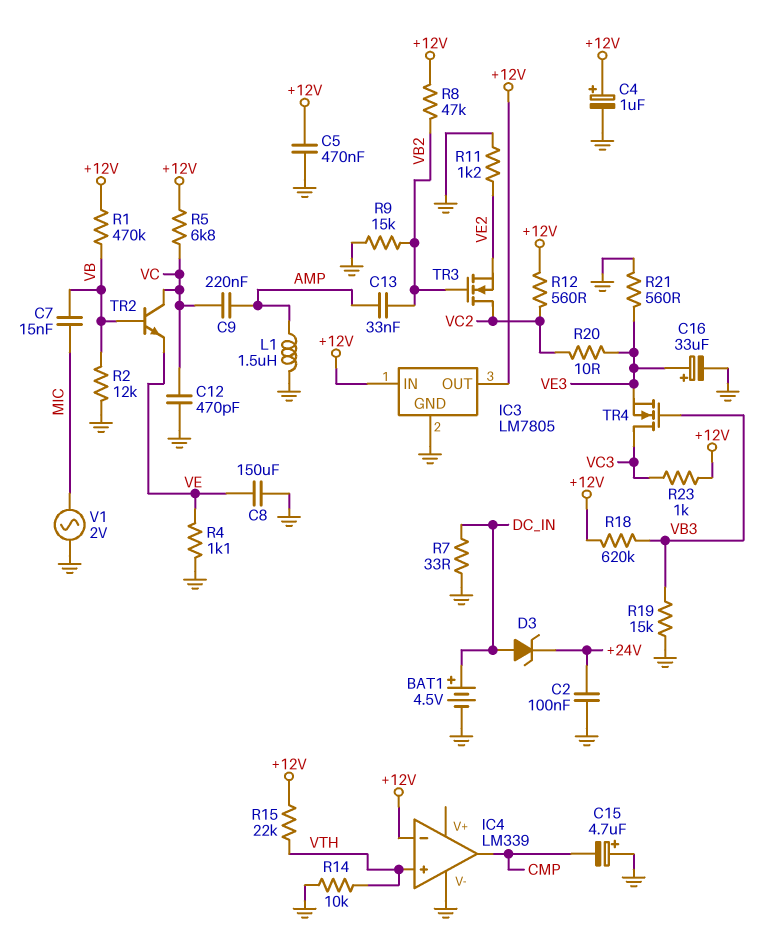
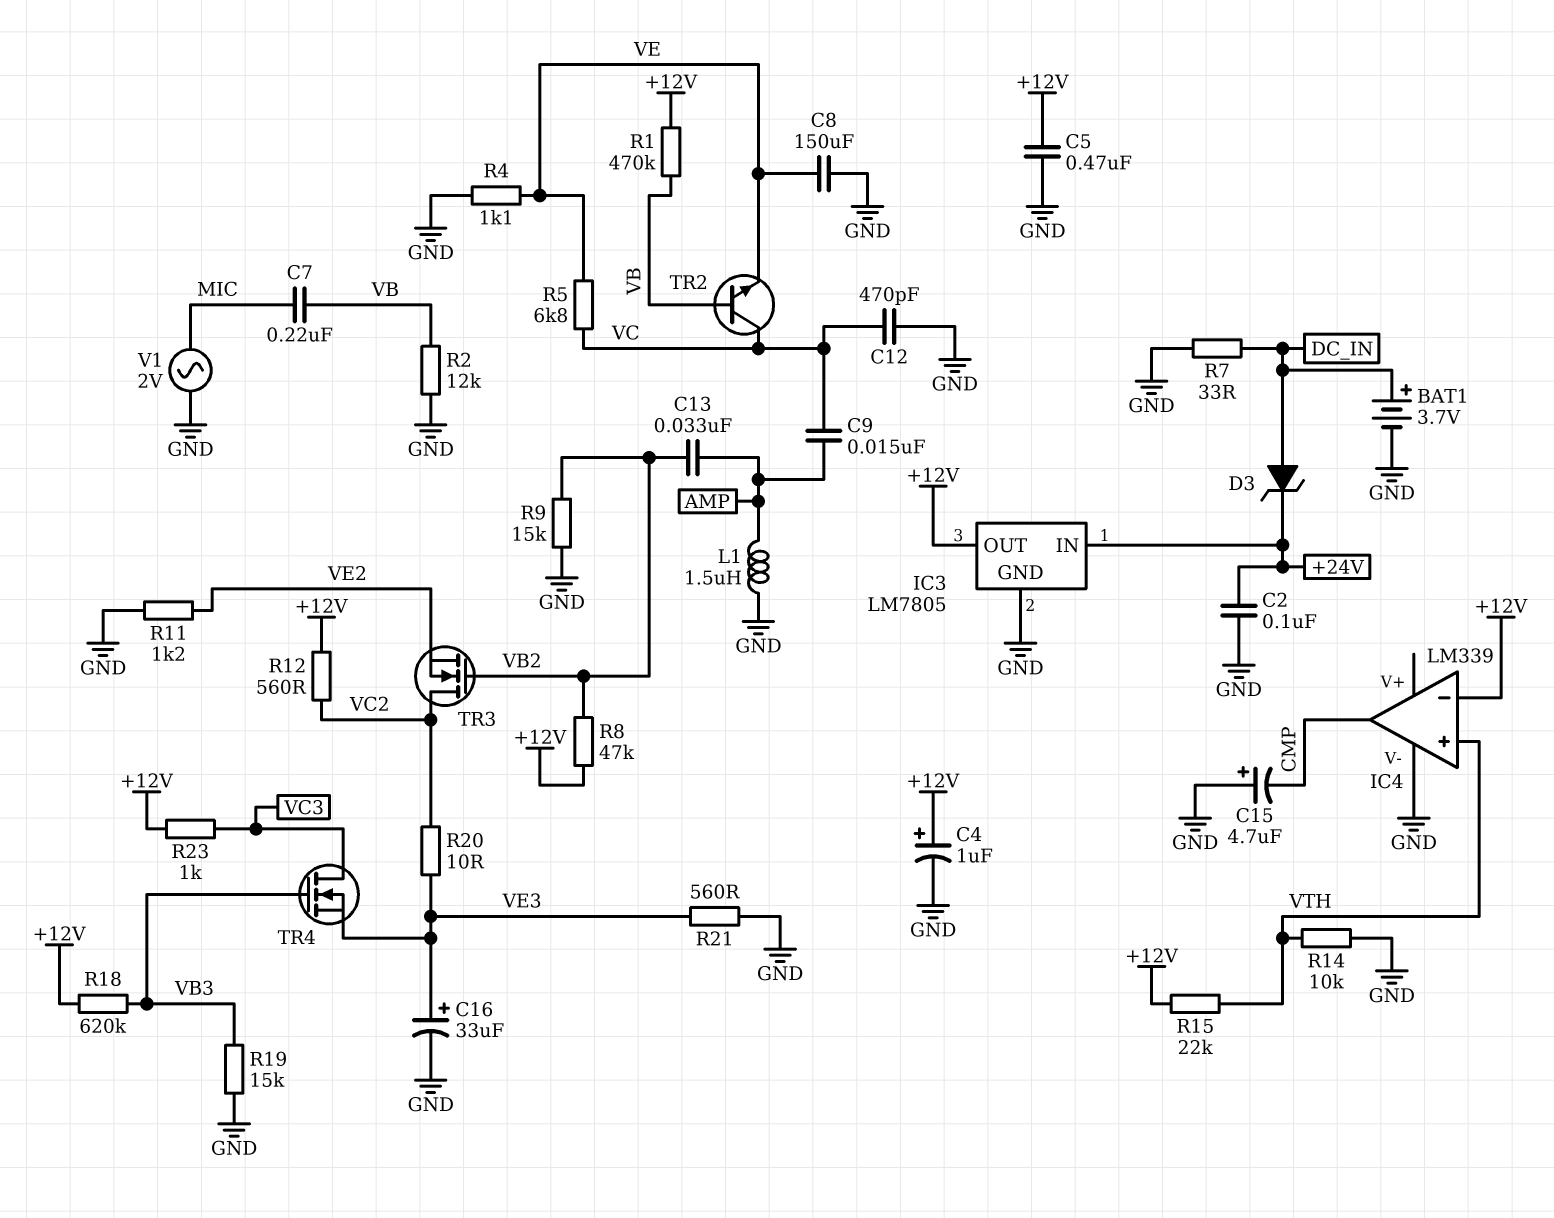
BAT1: 4.5V (plus DC_IN, minus GND) -> 3.7V (plus DC_IN, minus GND)
C7: 15nF (MIC, VB) -> 220nF (MIC, VB)
C9: 220nF (AMP, VC) -> 15nF (AMP, VC)
IC3 pin IN: +12V -> +24V
R5: 6.8k (+12V, VC) -> 6.8k (VC, VE)

